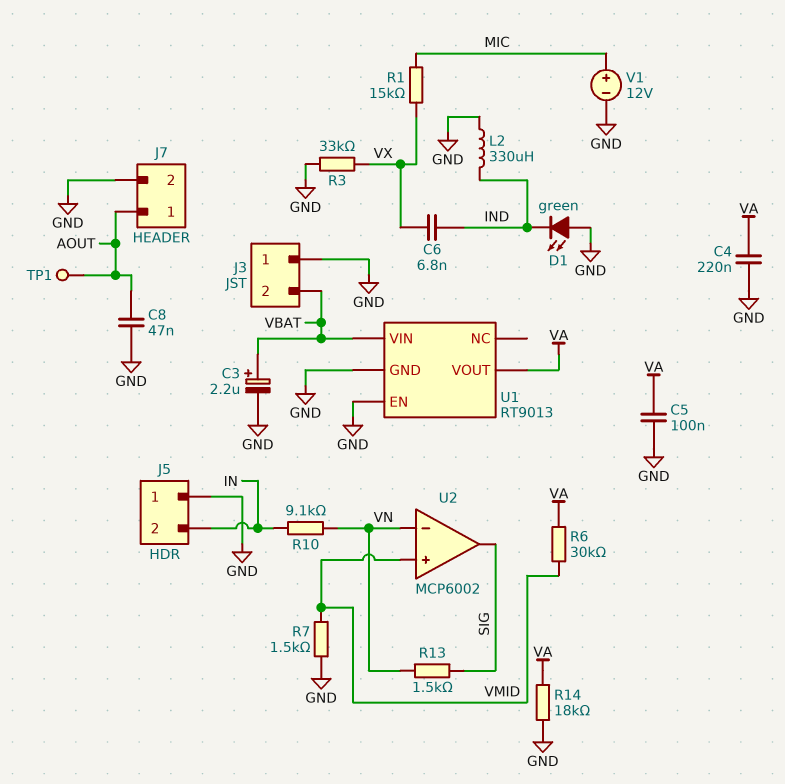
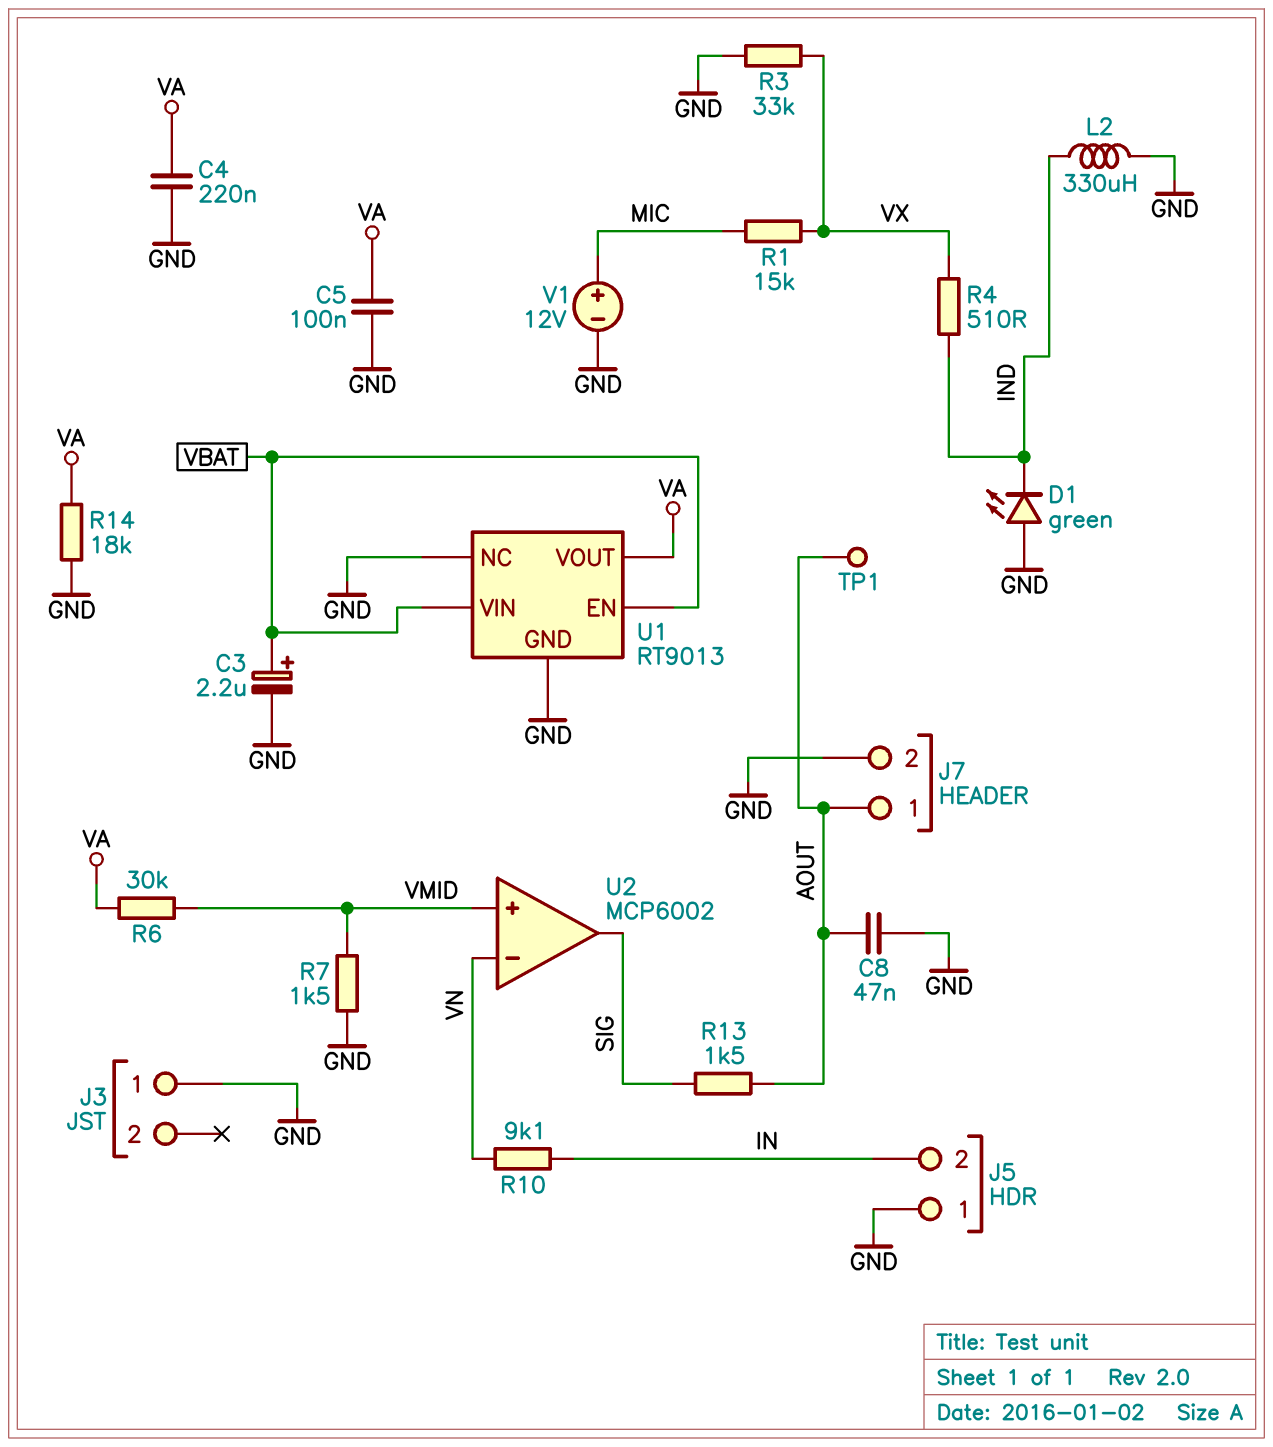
C6: 6.8nF (IND, VX) -> none
J3 pin 2: VBAT -> none
R4: none -> 510 (IND, VX)
R13: 1.5k (SIG, VN) -> 1.5k (AOUT, SIG)
U1 pin EN: GND -> VBAT
U1 pin NC: none -> GND

